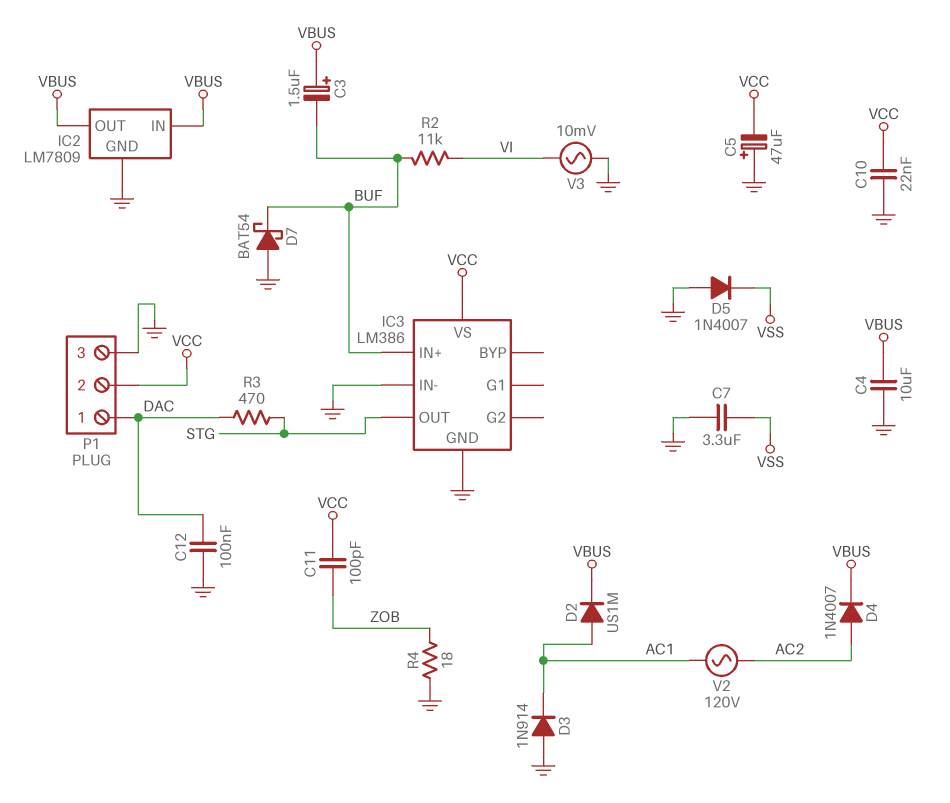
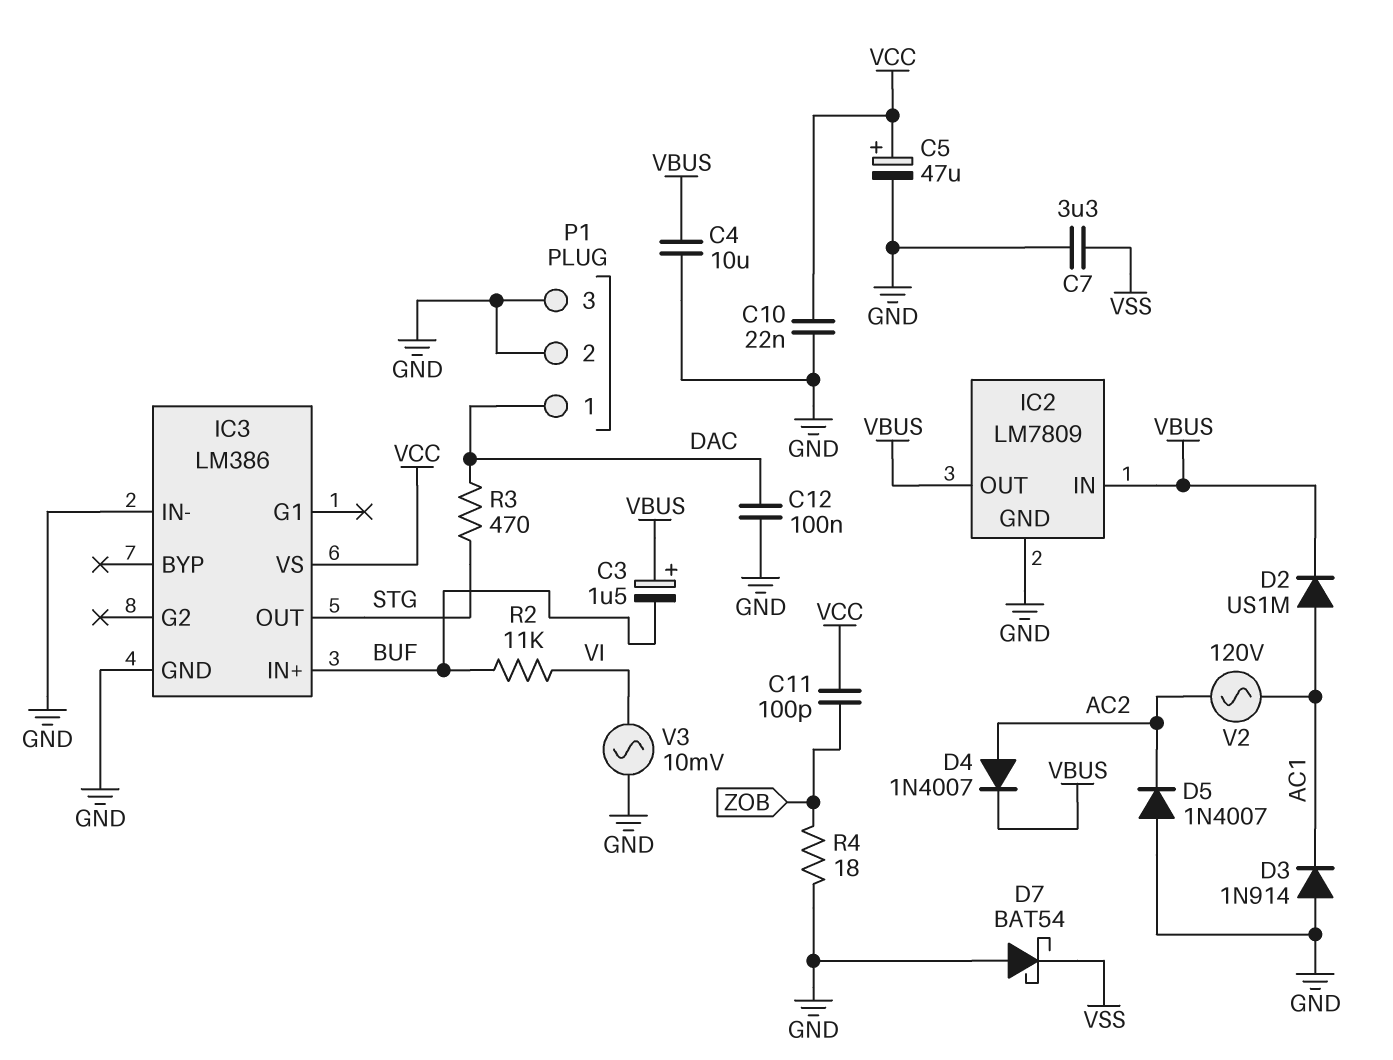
C5: 47uF (plus GND, minus VCC) -> 47uF (plus VCC, minus GND)
D5: diode 1N4007 (A GND, K VSS) -> diode 1N4007 (A GND, K AC2)
D7: schottky BAT54 (A GND, K BUF) -> schottky BAT54 (A GND, K VSS)
P1 pin 2: VCC -> GND

